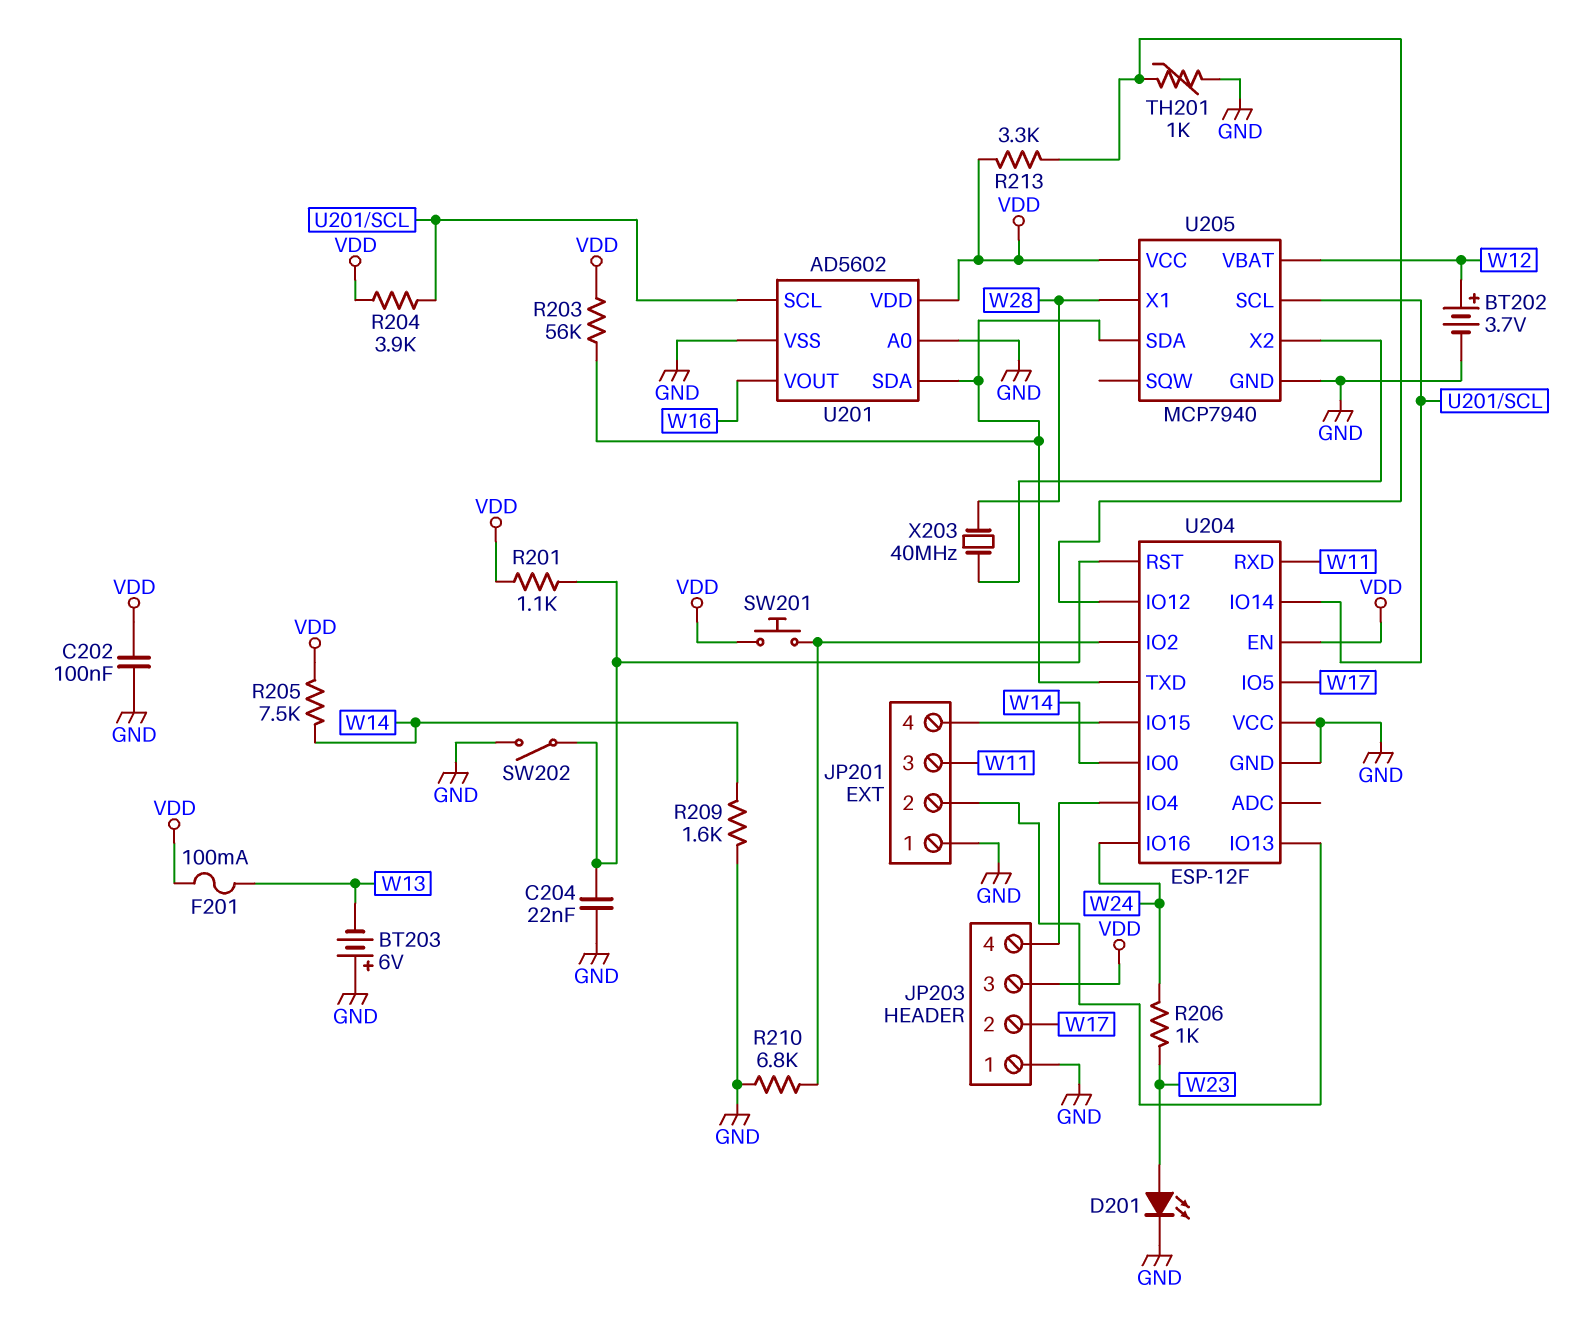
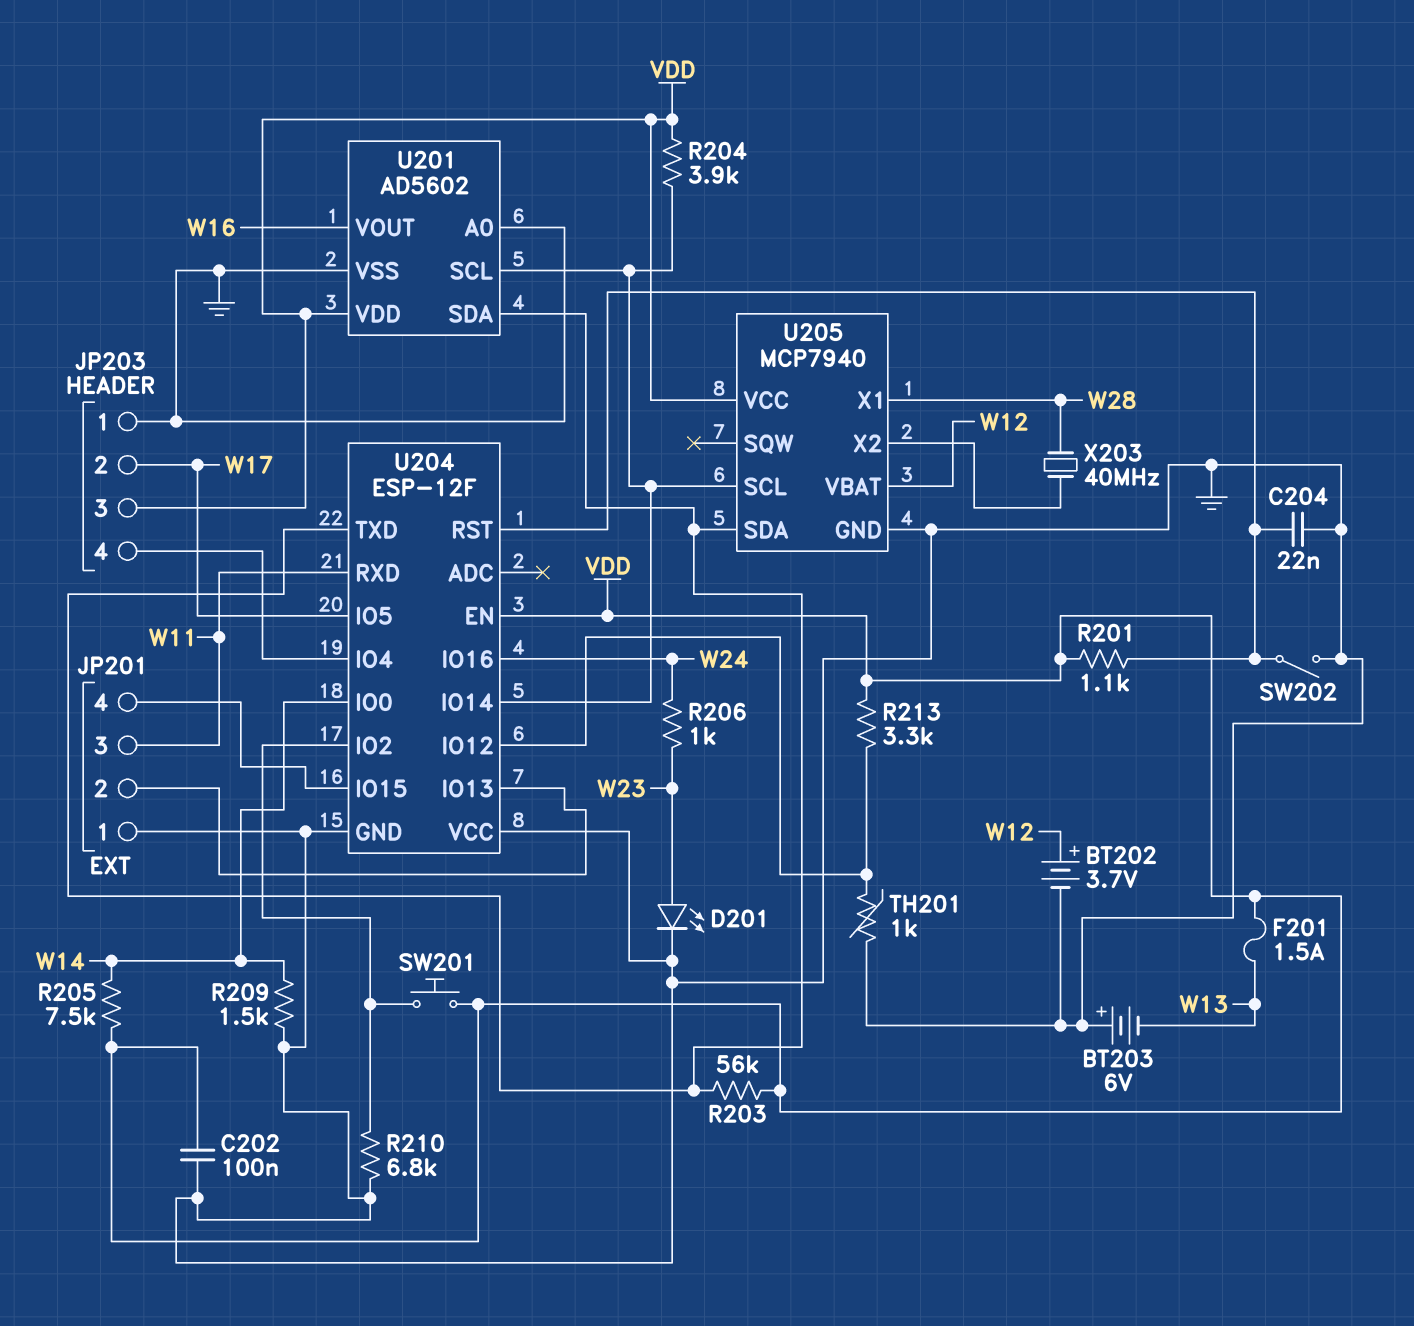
F201: 100mA (VDD, W13) -> 1.5A (VDD, W13)
R209: 1.6k (GND, W14) -> 1.5k (GND, W14)

